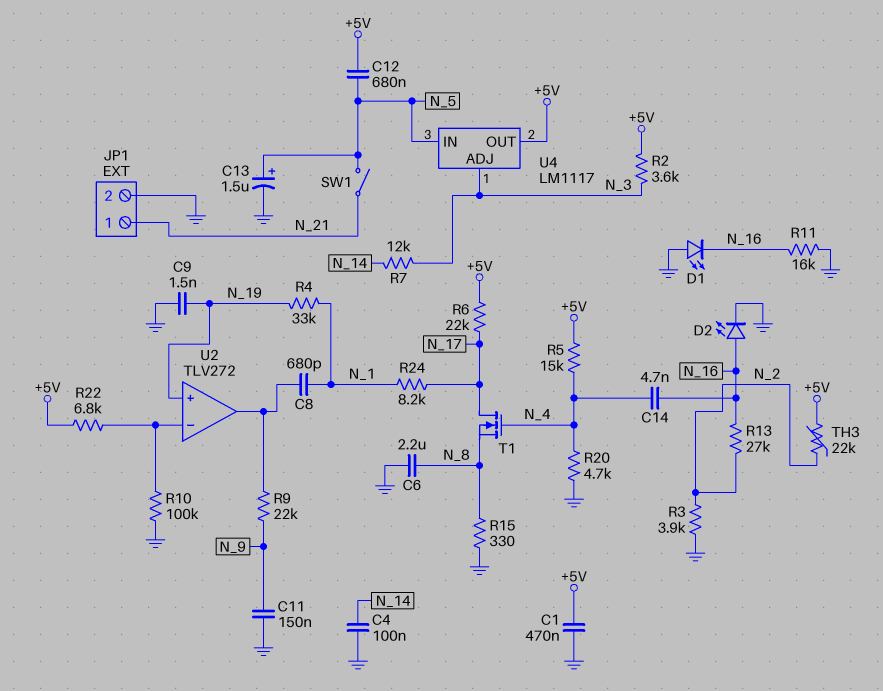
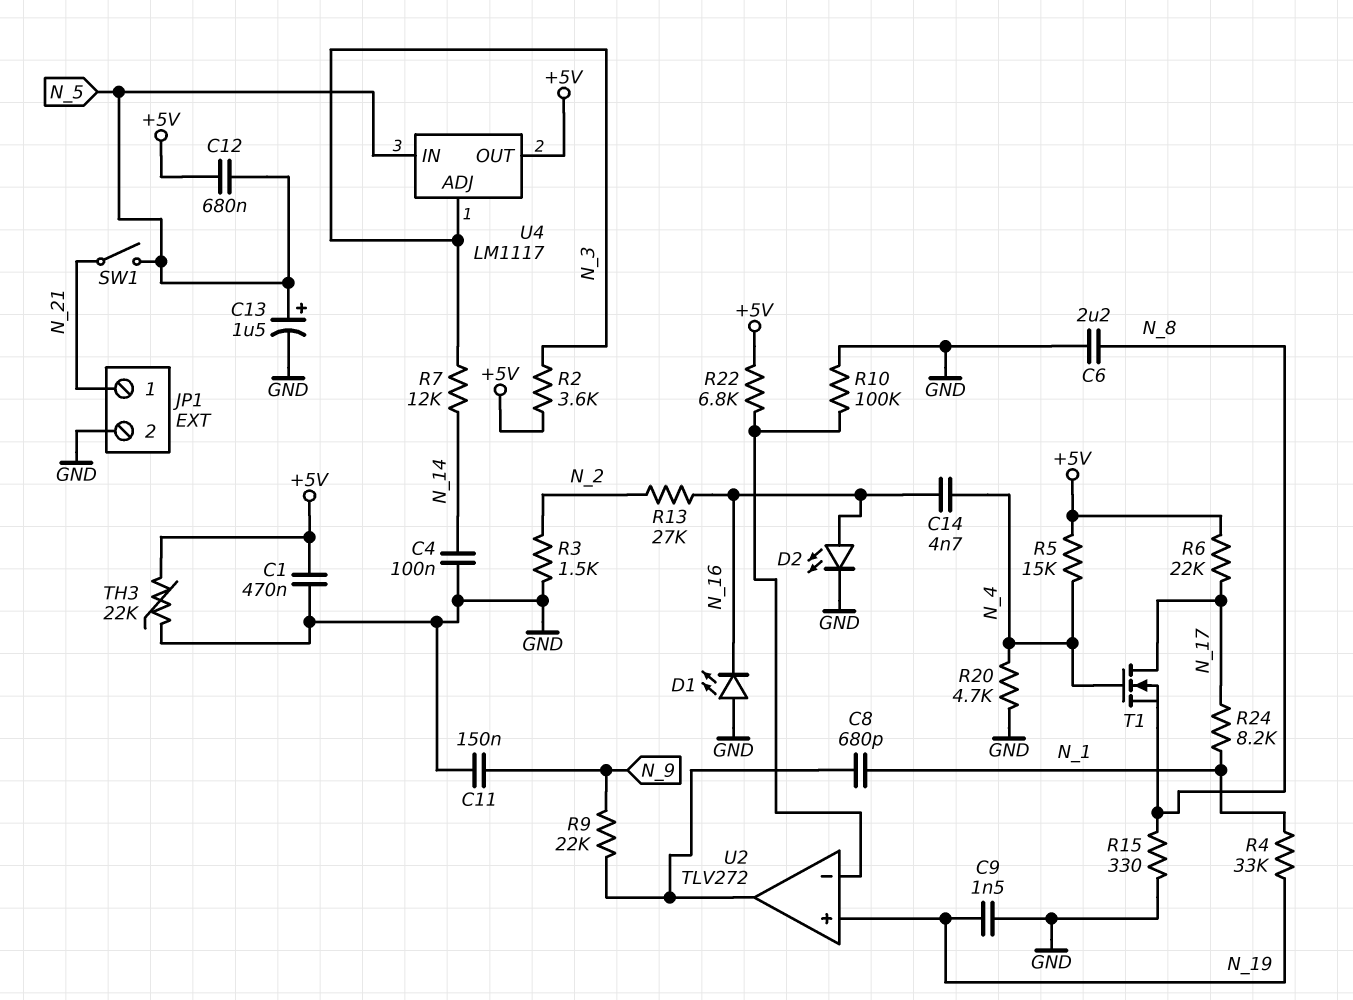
R3: 3.9k (GND, N_2) -> 1.5k (GND, N_2)
R11: 16k (GND, N_16) -> none
TH3: 22k (+5V, N_2) -> 22k (+5V, GND)

